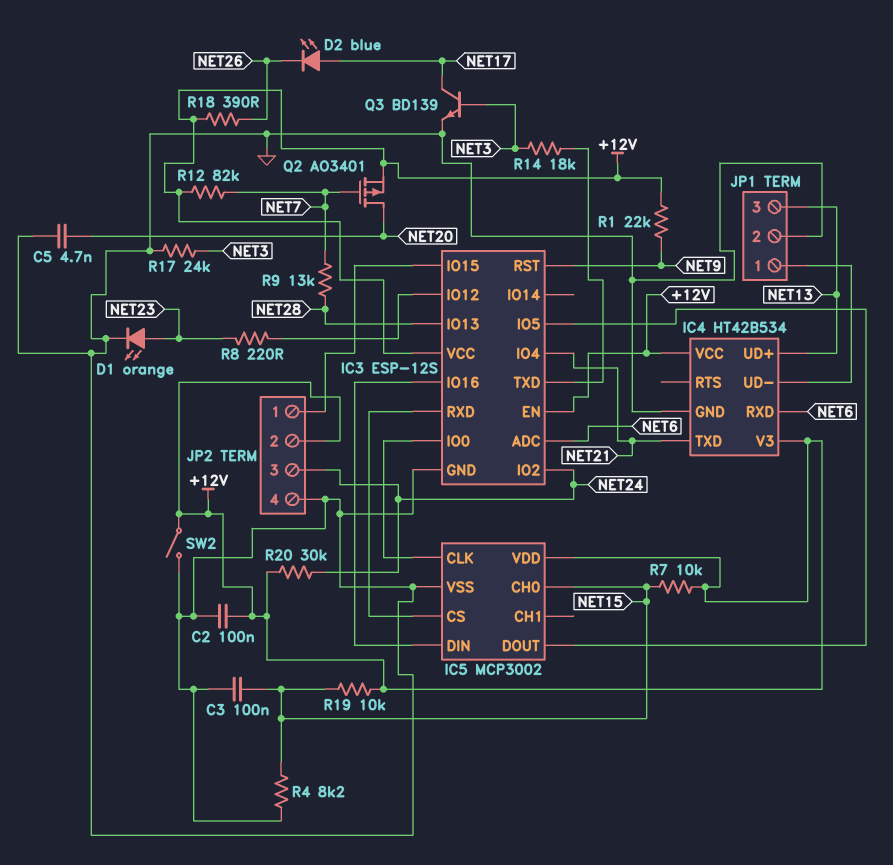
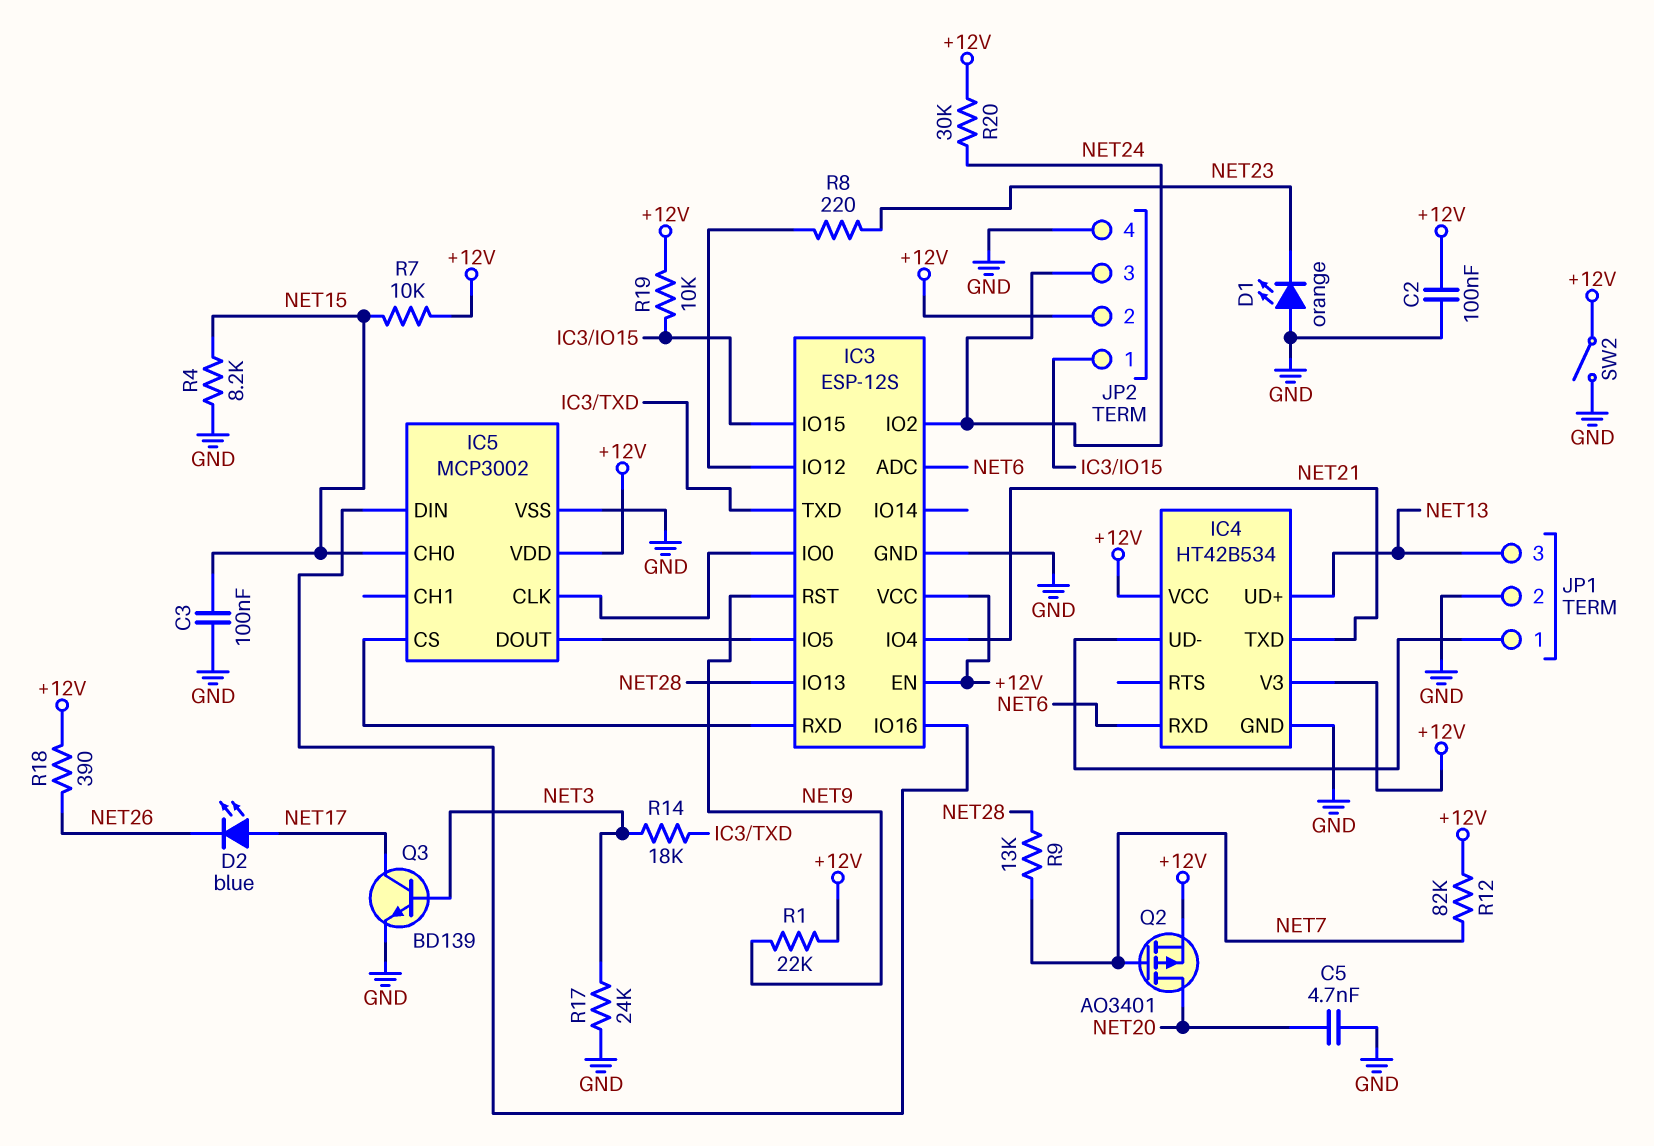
D1: LED orange (A NET23, K GND) -> LED orange (A GND, K NET23)
R19: 10k (+12V, NET15) -> 10k (+12V, IC3/IO15)

